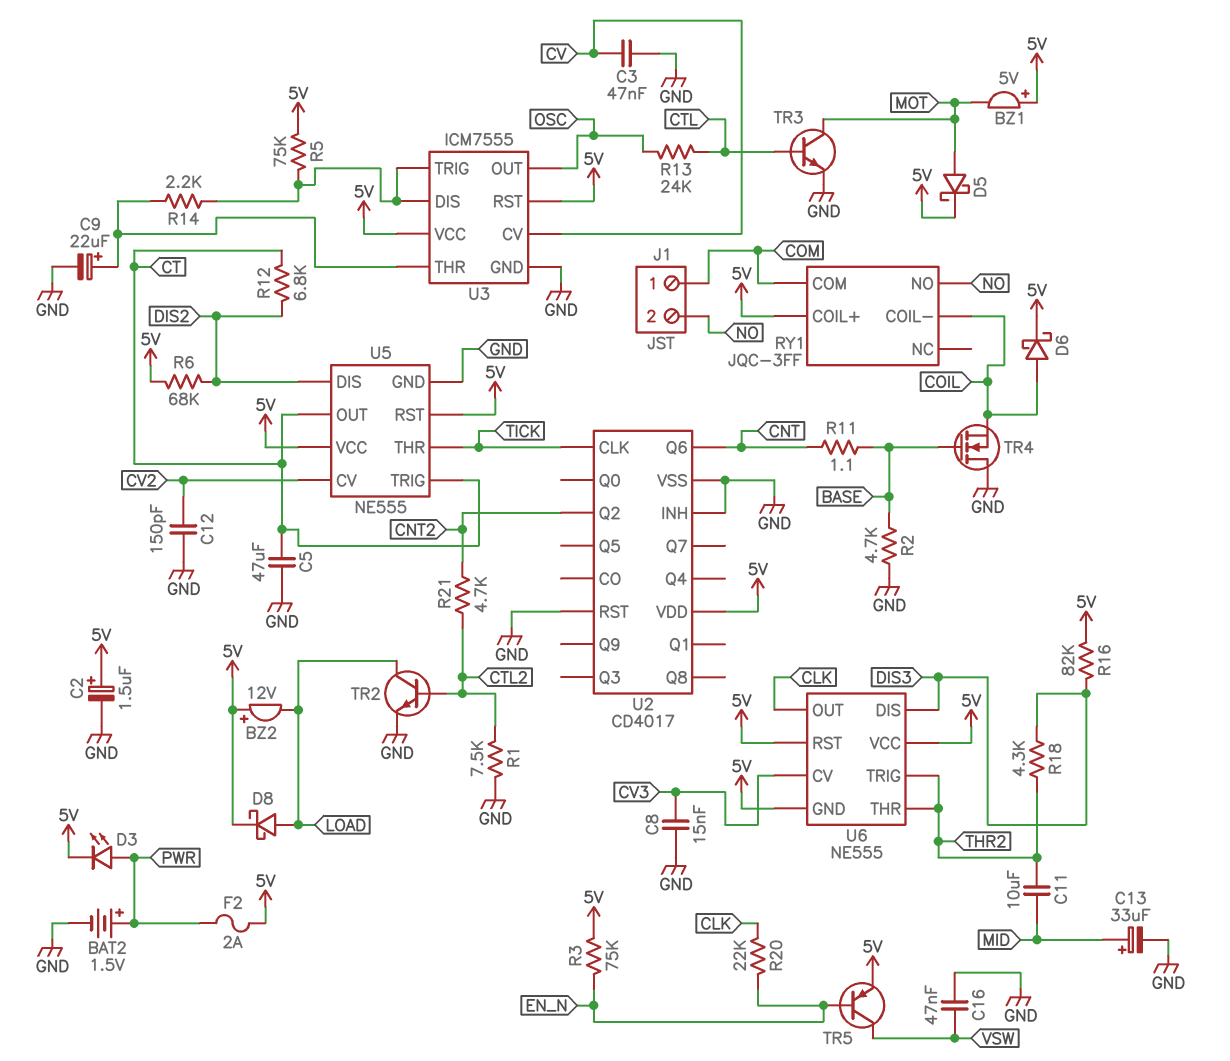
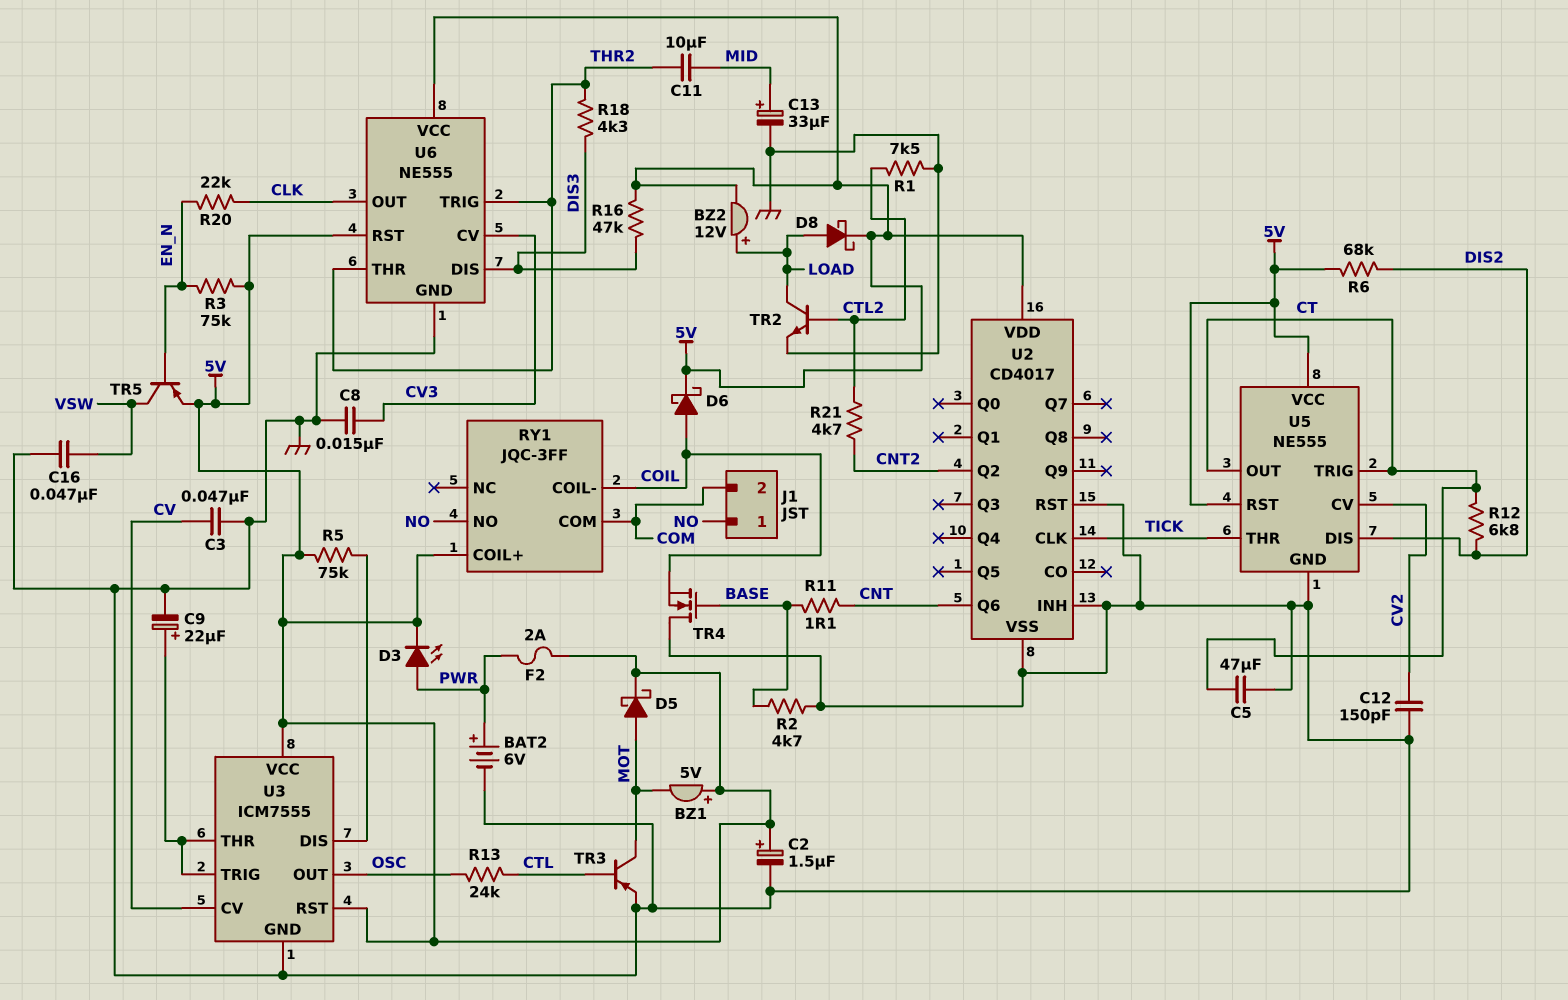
BAT2: 1.5V (plus PWR, minus GND) -> 6V (plus PWR, minus GND)
BZ2: buzzer 12V (plus 5V, minus LOAD) -> buzzer 12V (plus LOAD, minus 5V)
J1 pin 1: COM -> NO
J1 pin 2: NO -> COM
R14: 2.2k (U3/DIS, U3/THR) -> none
R16: 82k (5V, DIS3) -> 47k (5V, DIS3)
TR3: NPN (B CTL, C MOT, E GND) -> PNP (B CTL, C MOT, E GND)
U3 pin TRIG: U3/DIS -> U3/THR
U6 pin GND: 5V -> GND

